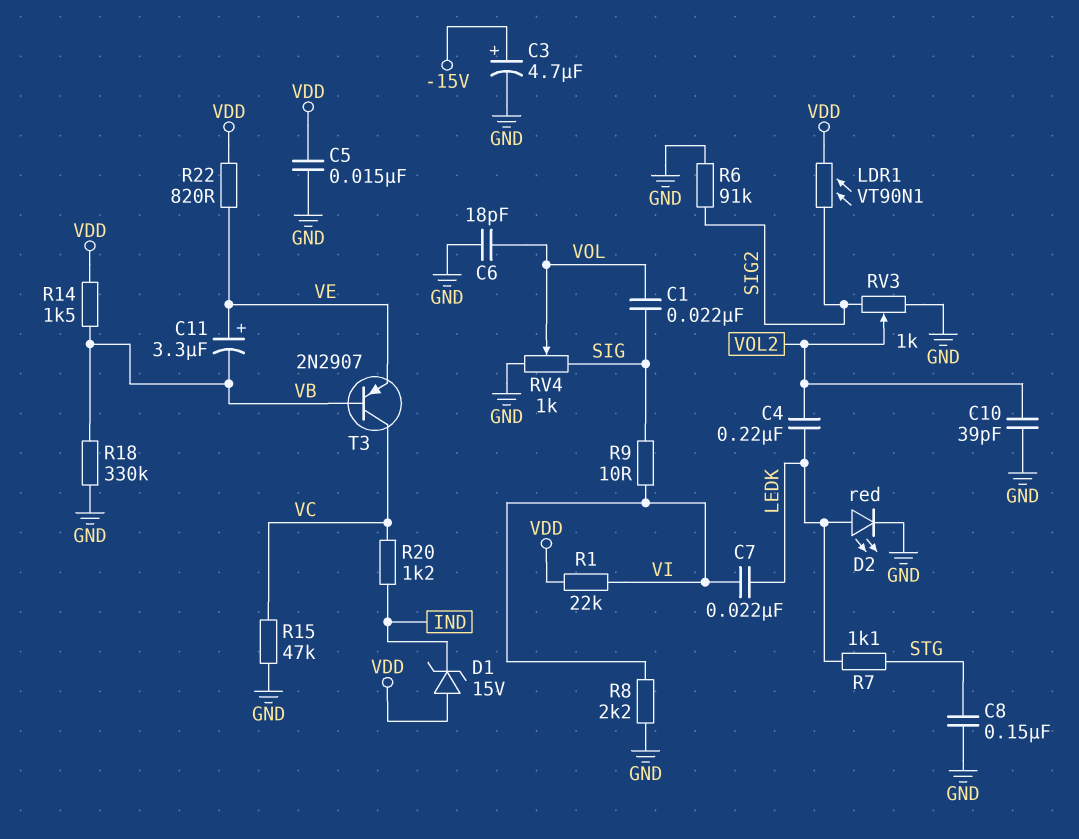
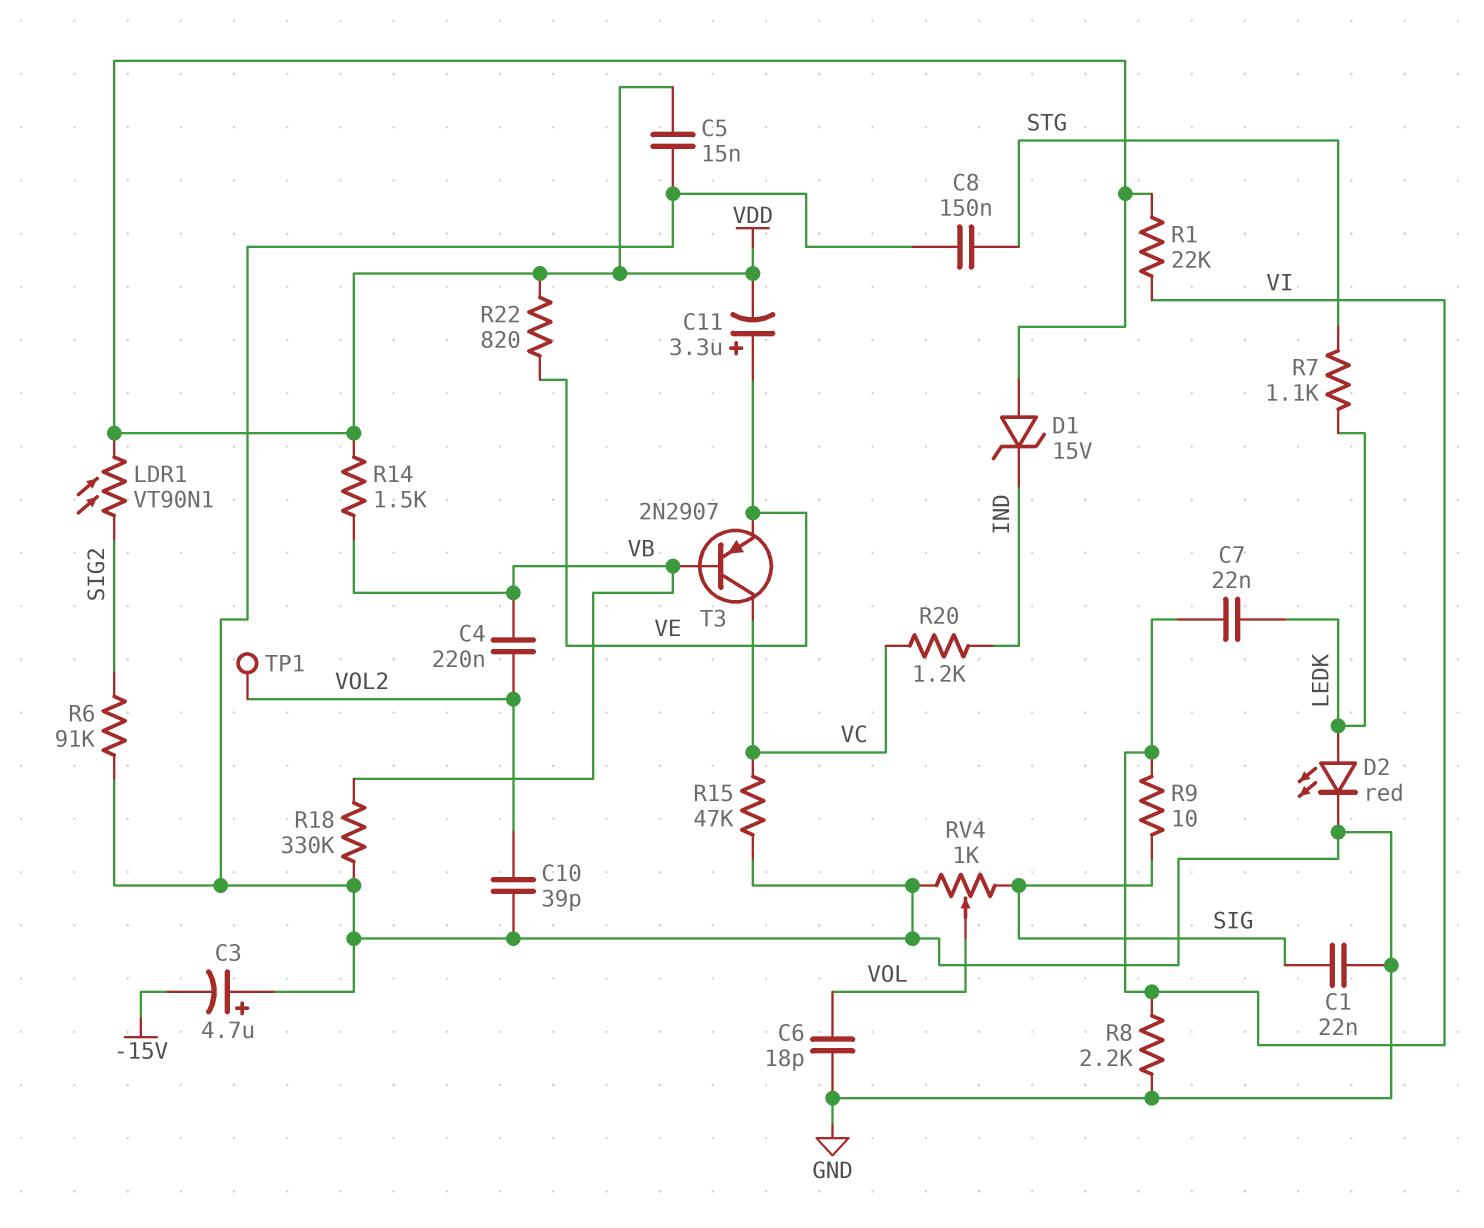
C1: 22nF (SIG, VOL) -> 22nF (GND, SIG)
C3: 4.7uF (plus -15V, minus GND) -> 4.7uF (plus GND, minus -15V)
C4: 220nF (LEDK, VOL2) -> 220nF (VB, VOL2)
C11: 3.3uF (plus VE, minus VB) -> 3.3uF (plus VE, minus VDD)
RV3: 1k (GND, SIG2, wiper VOL2) -> none
TP1: none -> test point (VOL2)

